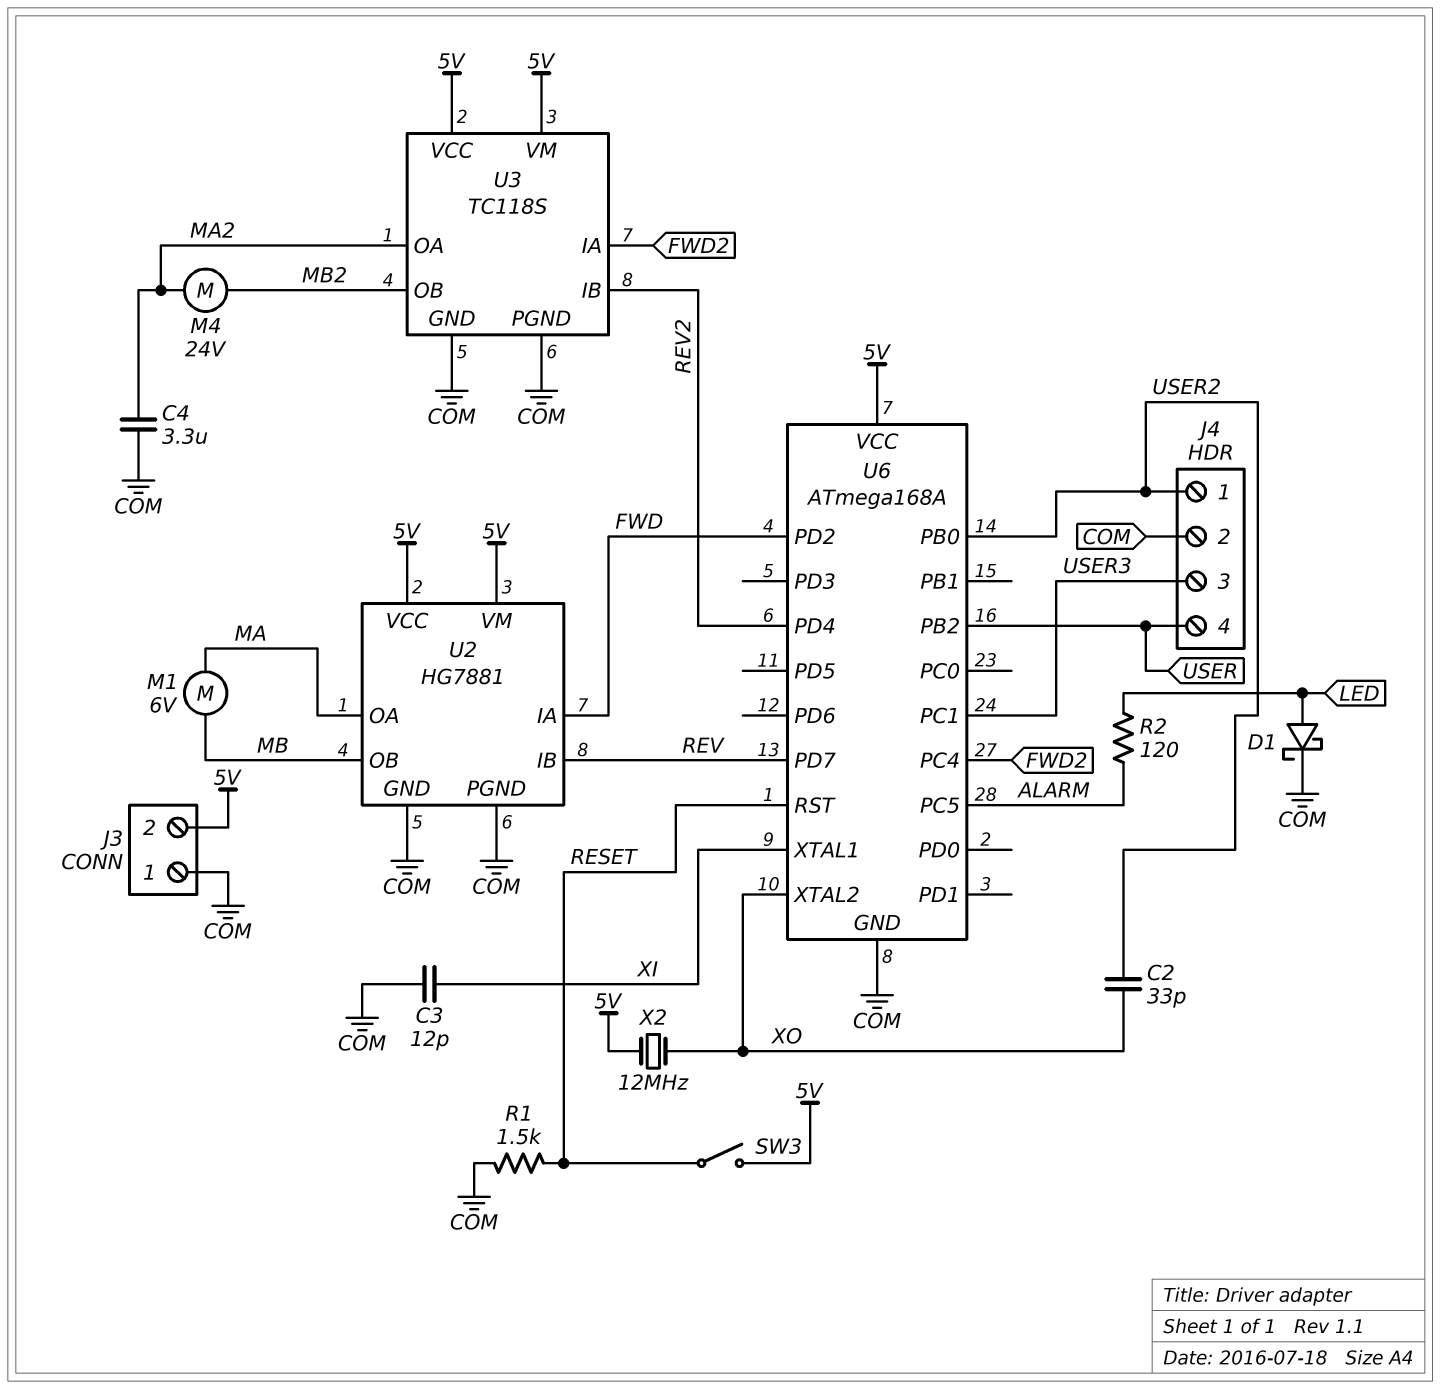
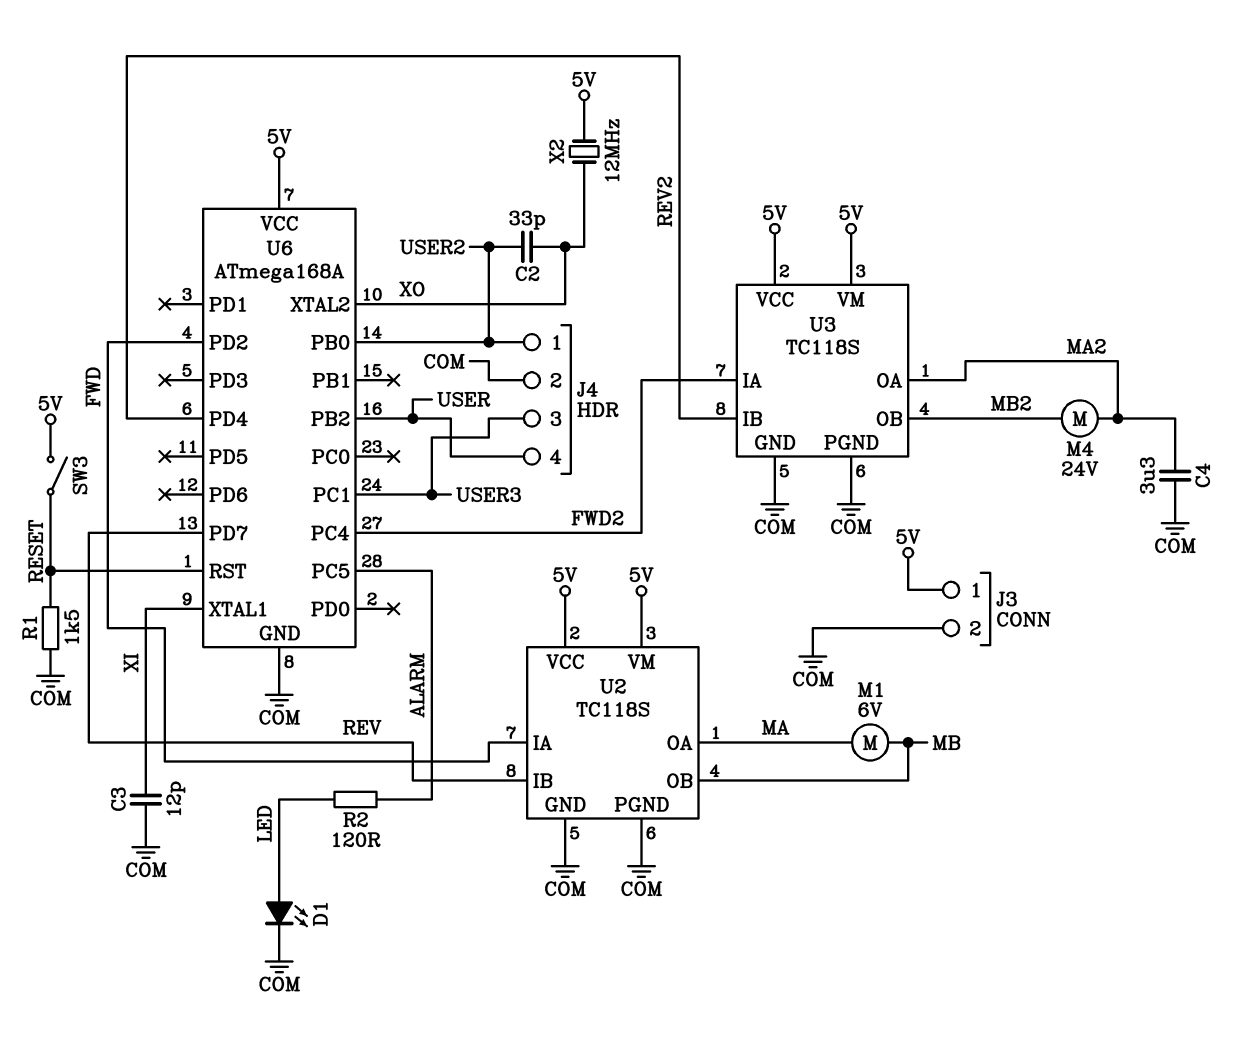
D1: schottky (A LED, K COM) -> LED (A LED, K COM)
J3 pin 1: COM -> 5V
J3 pin 2: 5V -> COM
U2: HG7881 -> TC118S

